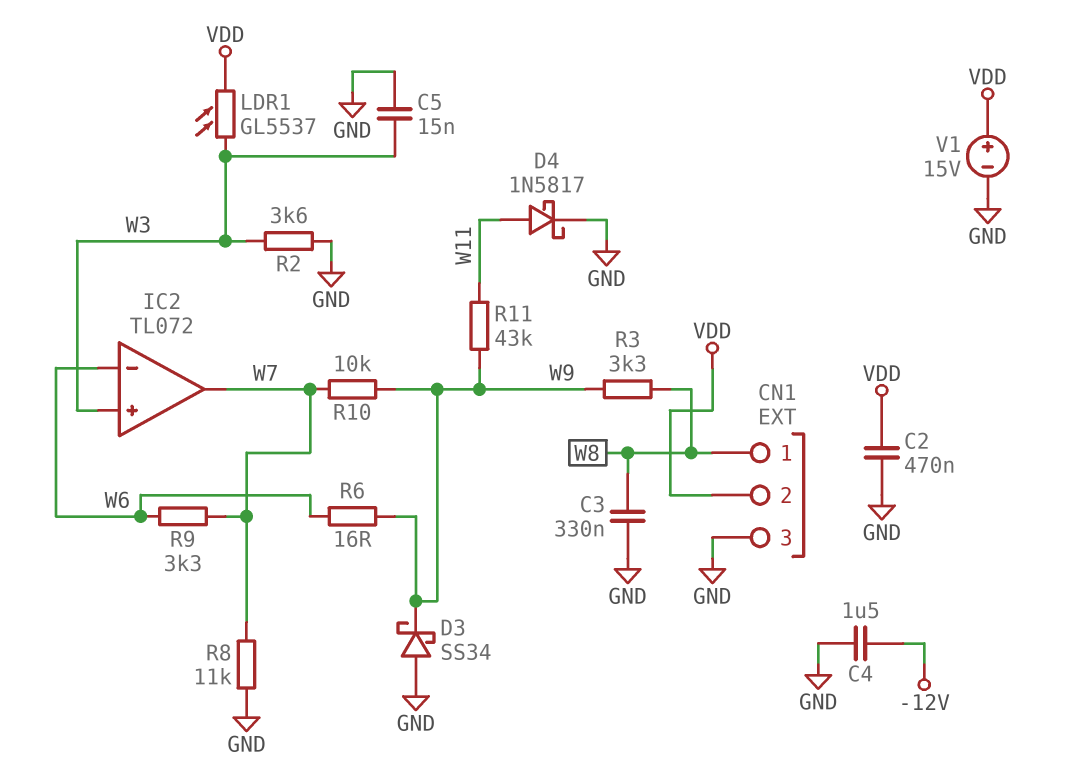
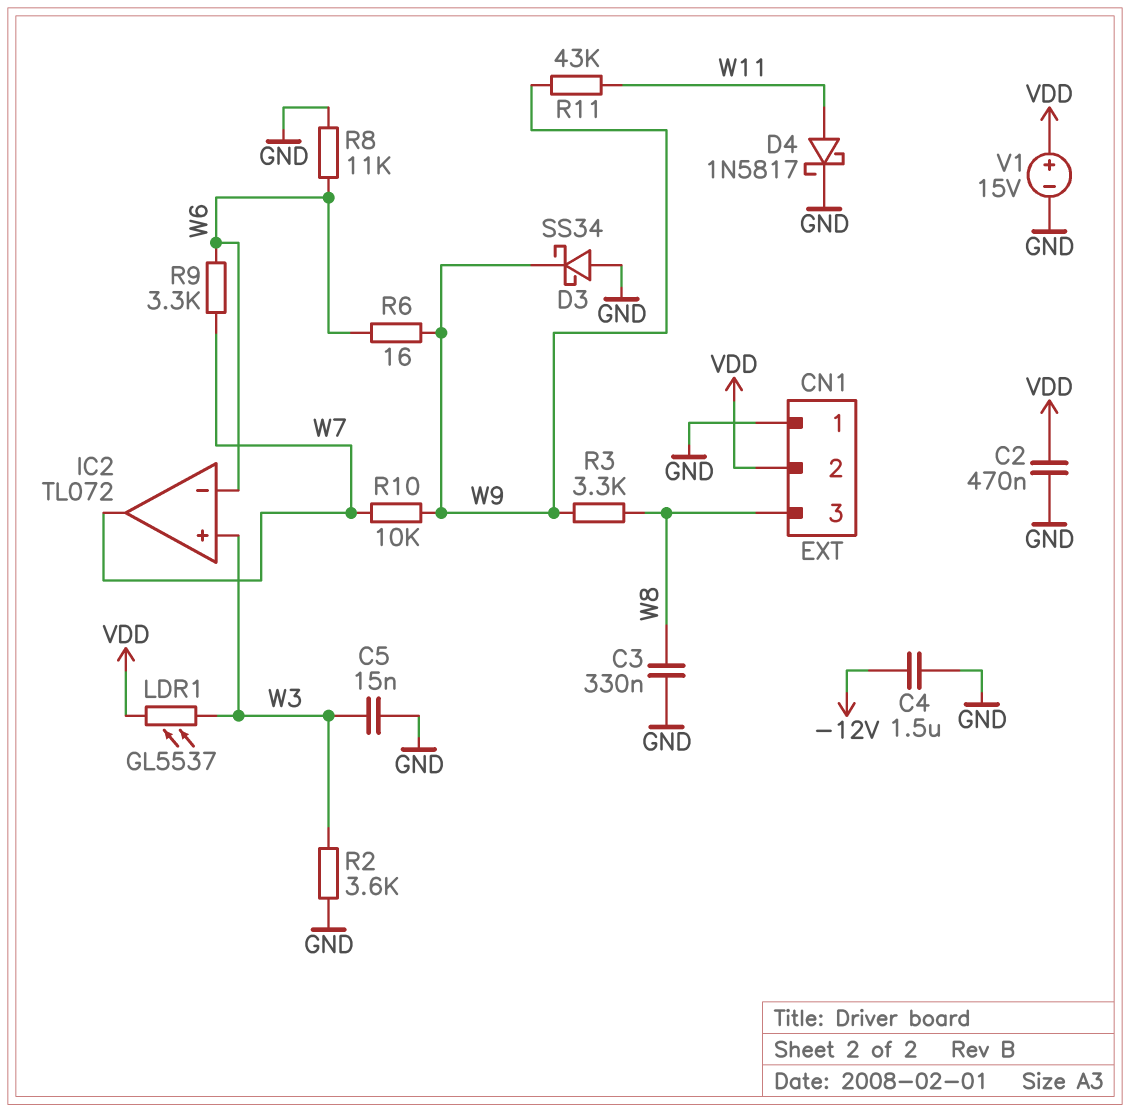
CN1 pin 1: W8 -> GND
CN1 pin 3: GND -> W8
R8: 11k (GND, W7) -> 11k (GND, W6)

